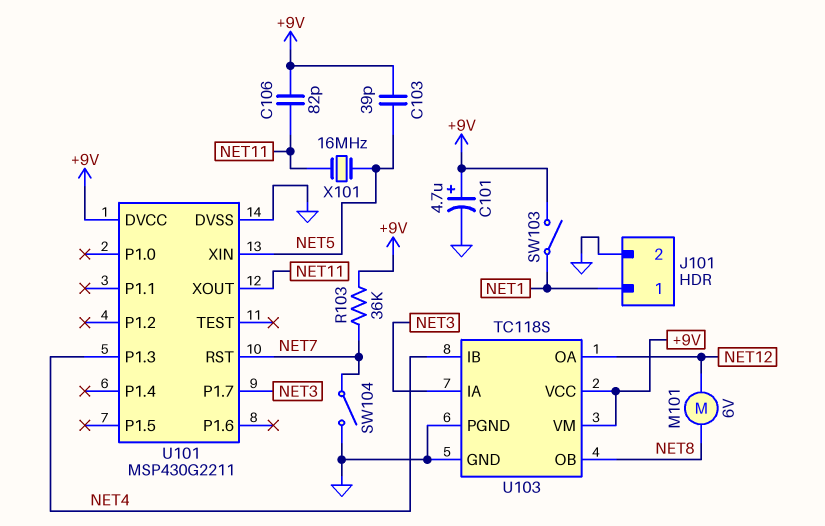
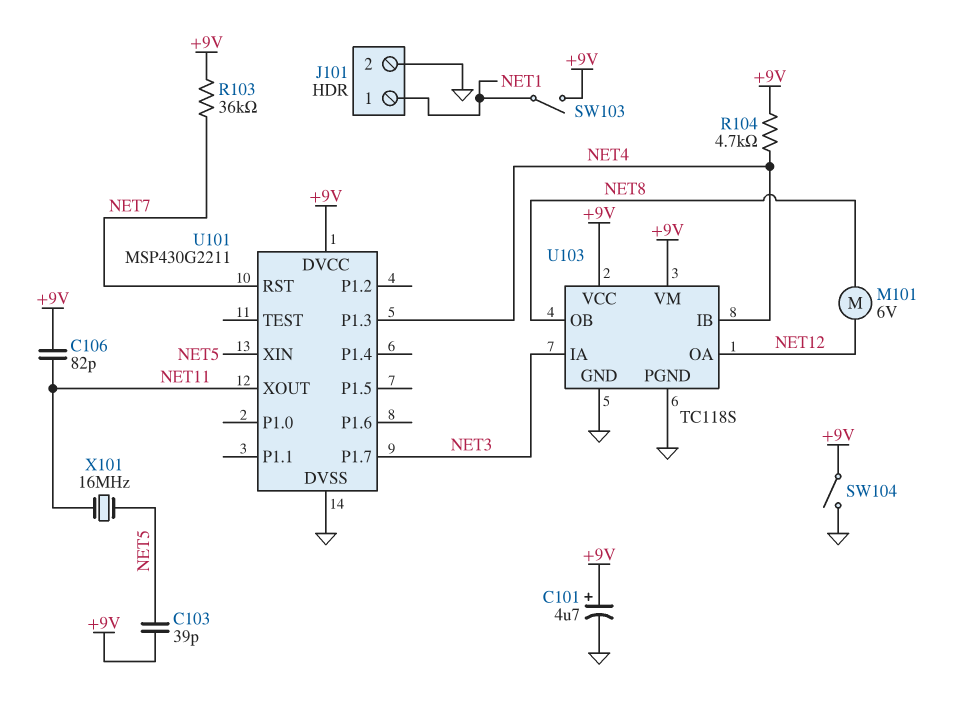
R104: none -> 4.7k (+9V, NET4)
SW104: switch (GND, NET7) -> switch (+9V, GND)

